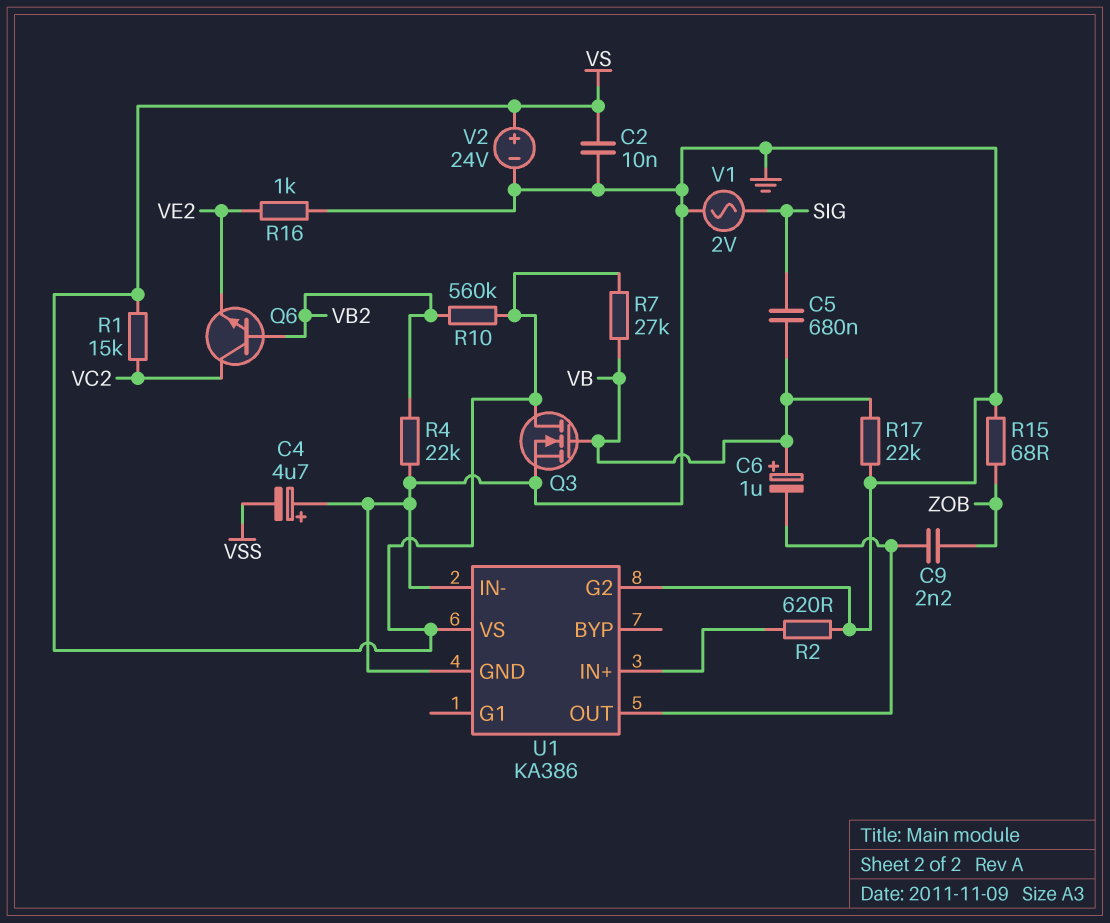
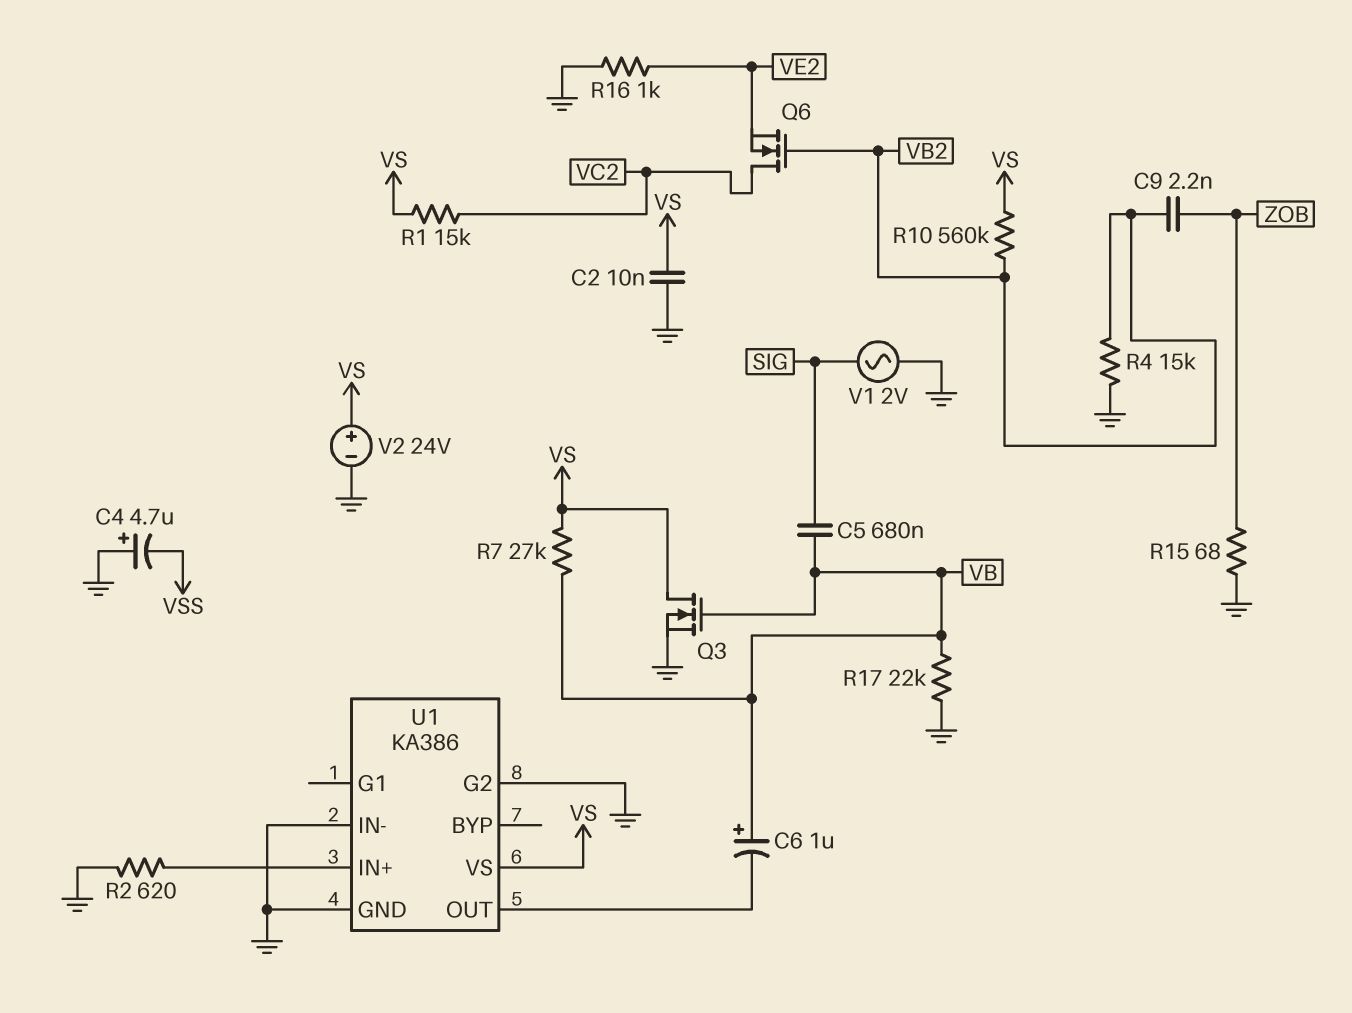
C9: 2.2nF (U1/OUT, ZOB) -> 2.2nF (VB2, ZOB)
Q6: NPN (B VB2, C VC2, E VE2) -> NMOS (G VB2, D VC2, S VE2)
R4: 22k (GND, VB2) -> 15k (GND, VB2)

